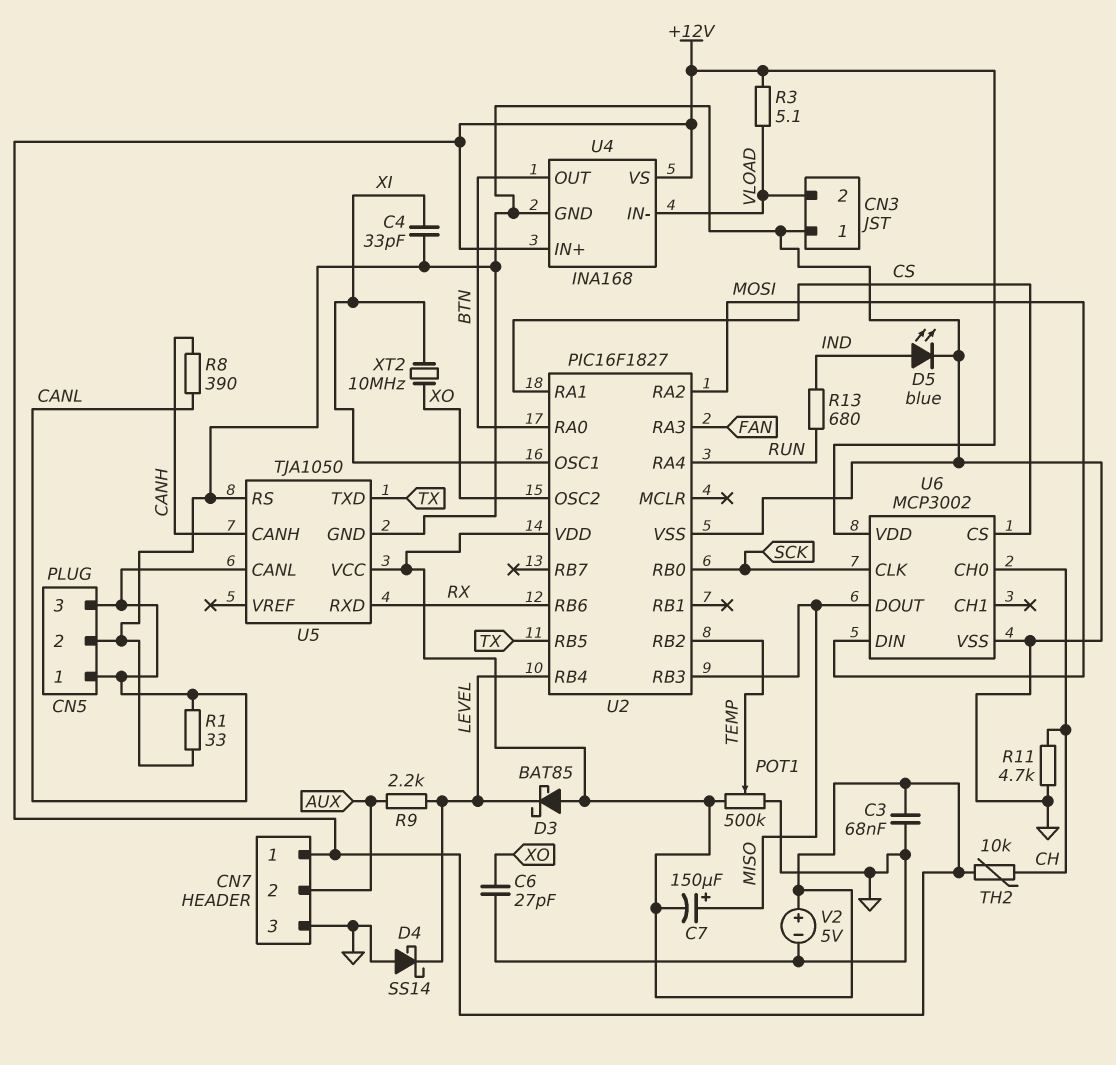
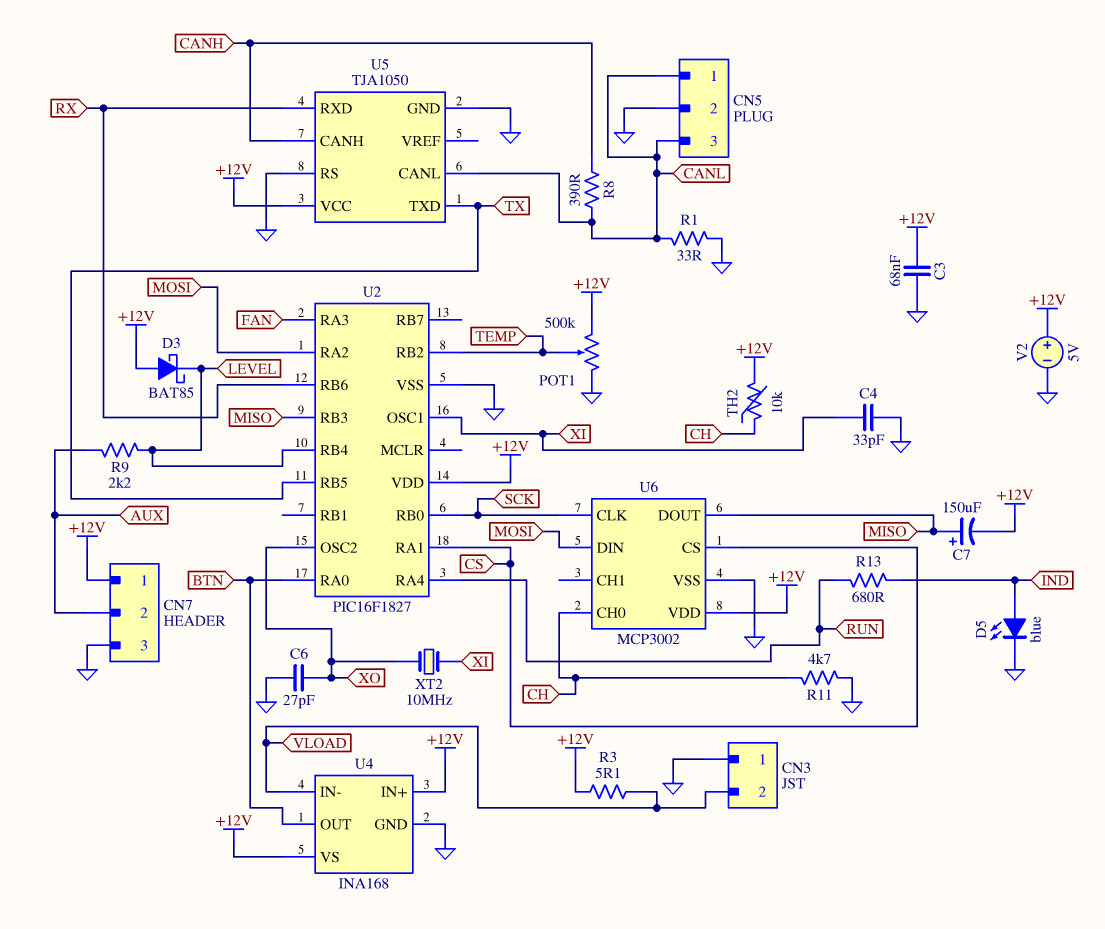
D4: schottky SS14 (A GND, K LEVEL) -> none

